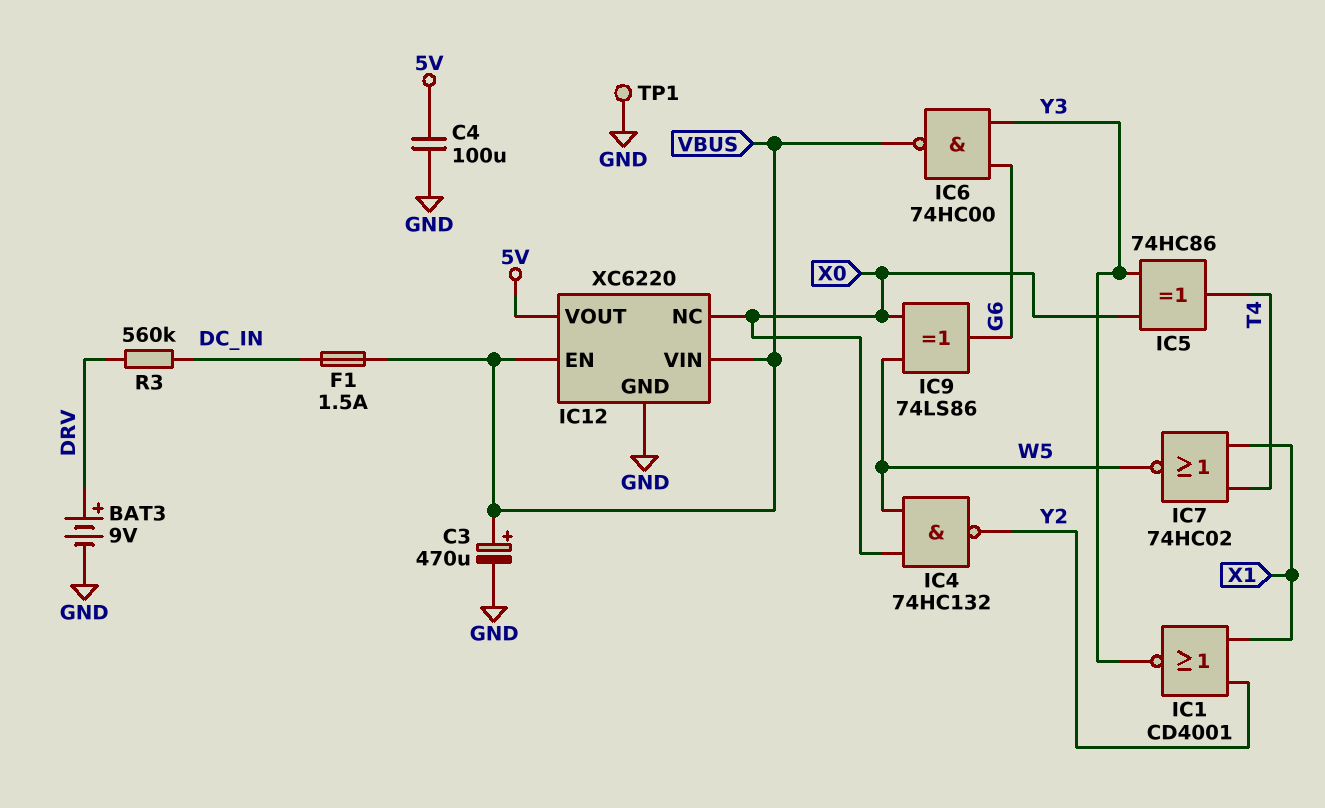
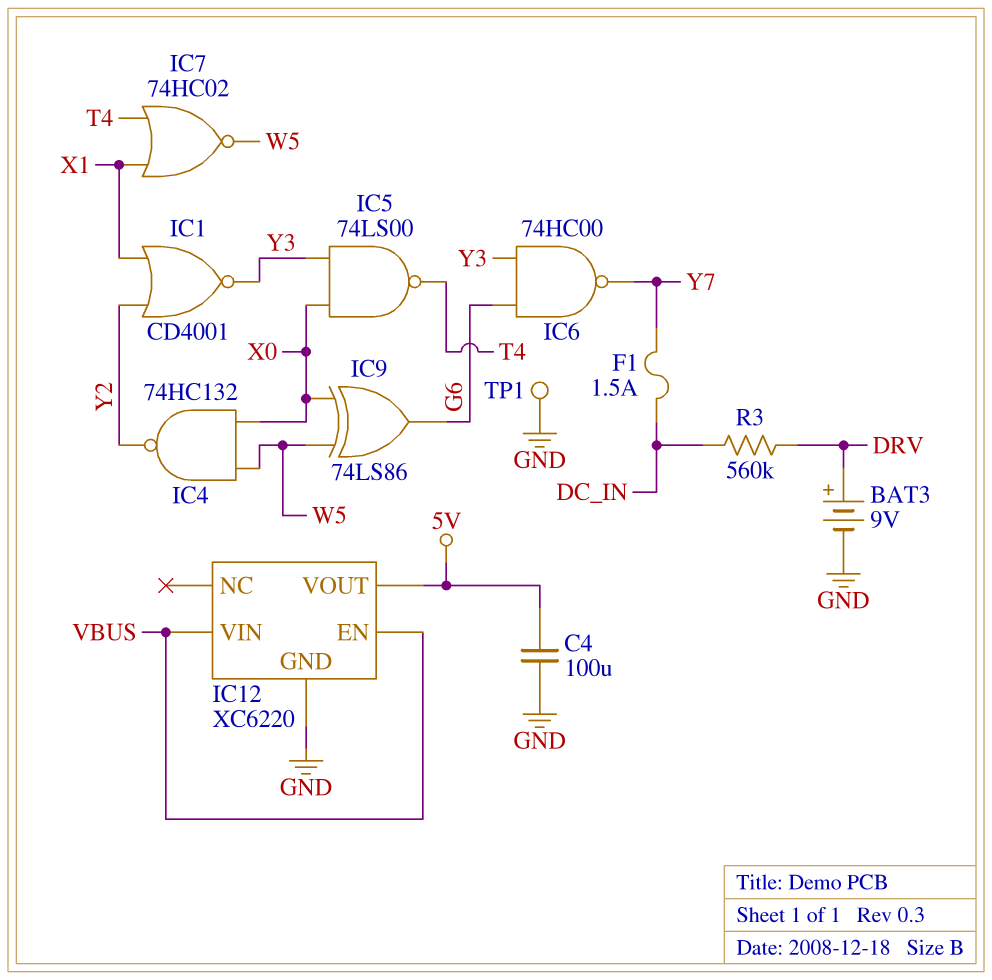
C3: 470uF (plus VBUS, minus GND) -> none
F1: 1.5A (DC_IN, VBUS) -> 1.5A (DC_IN, Y7)
IC5: XOR 74HC86 (in X0, in Y3, out T4) -> NAND 74LS00 (in X0, in Y3, out T4)
IC6: NAND 74HC00 (in G6, in Y3, out VBUS) -> NAND 74HC00 (in G6, in Y3, out Y7)
IC12 pin NC: X0 -> none

